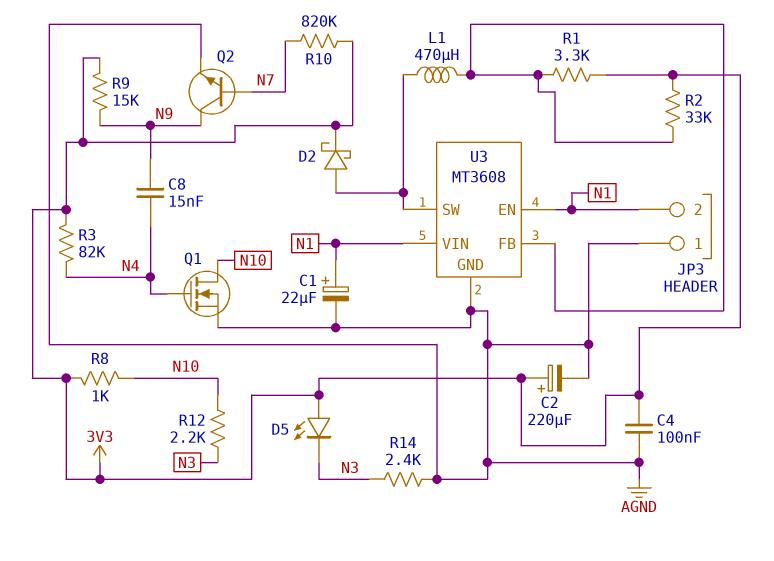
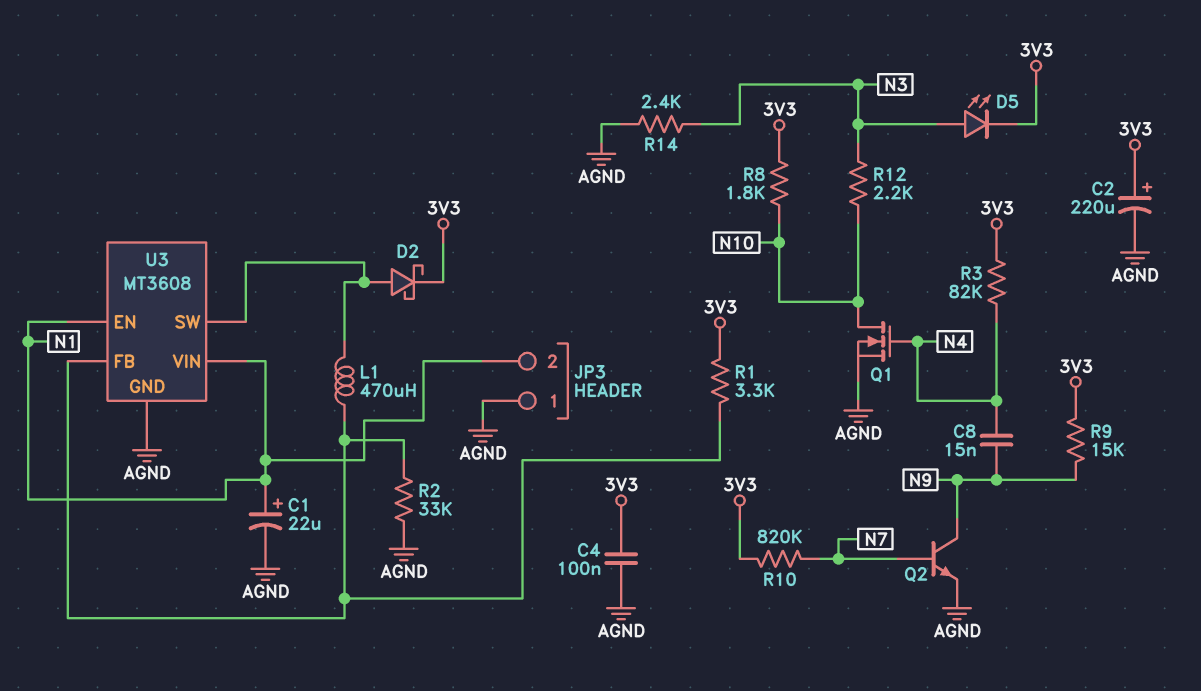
D5: LED (A 3V3, K N3) -> LED (A N3, K 3V3)
R2: 33k (3V3, U3/FB) -> 33k (AGND, U3/FB)
R8: 1k (3V3, N10) -> 1.8k (3V3, N10)

